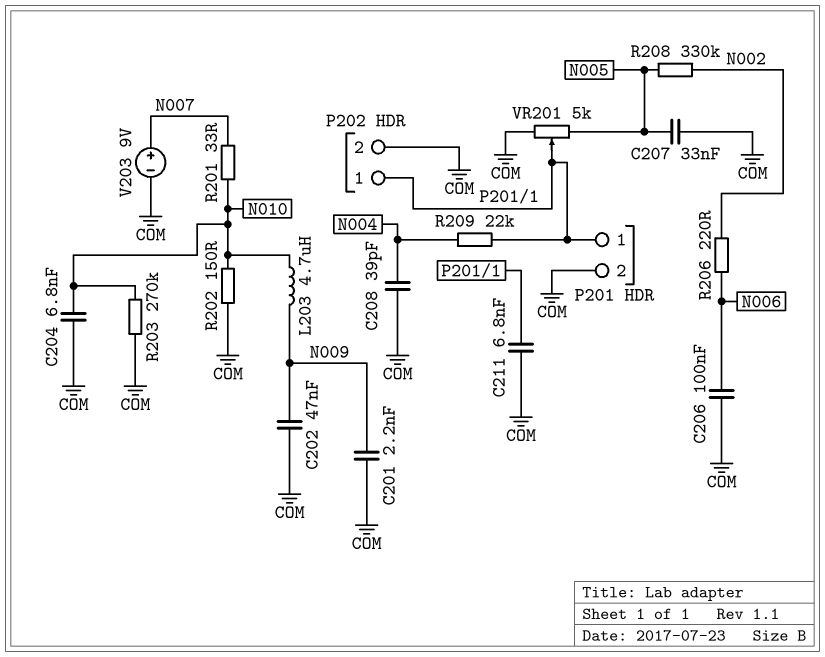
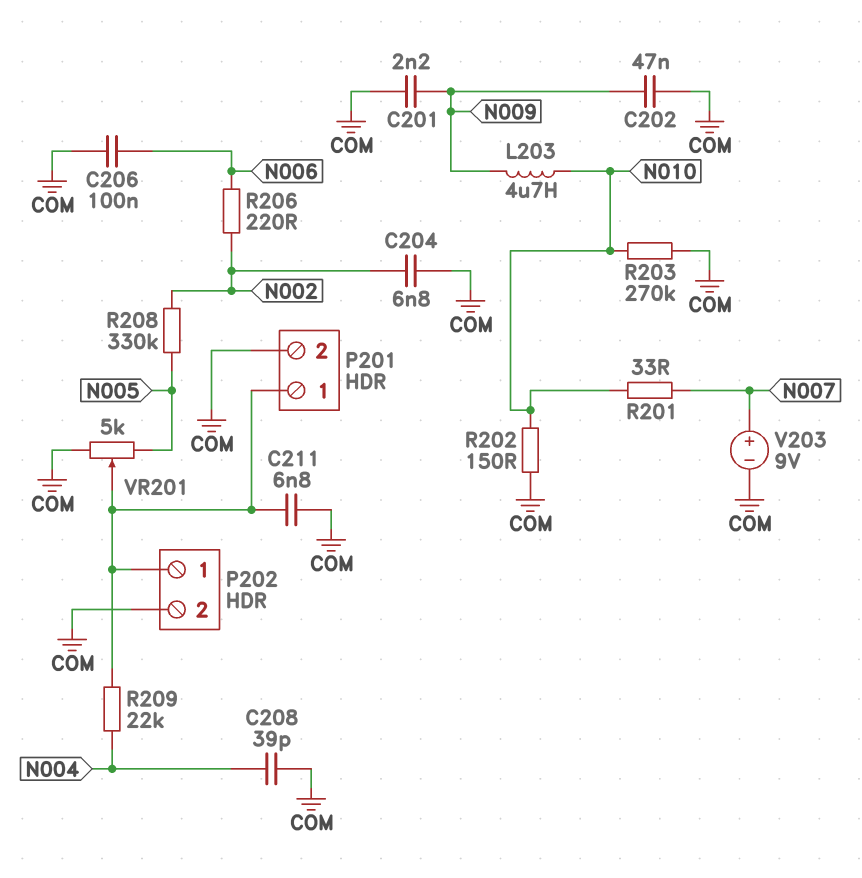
C204: 6.8nF (COM, N010) -> 6.8nF (COM, N002)
C207: 33nF (COM, N005) -> none

